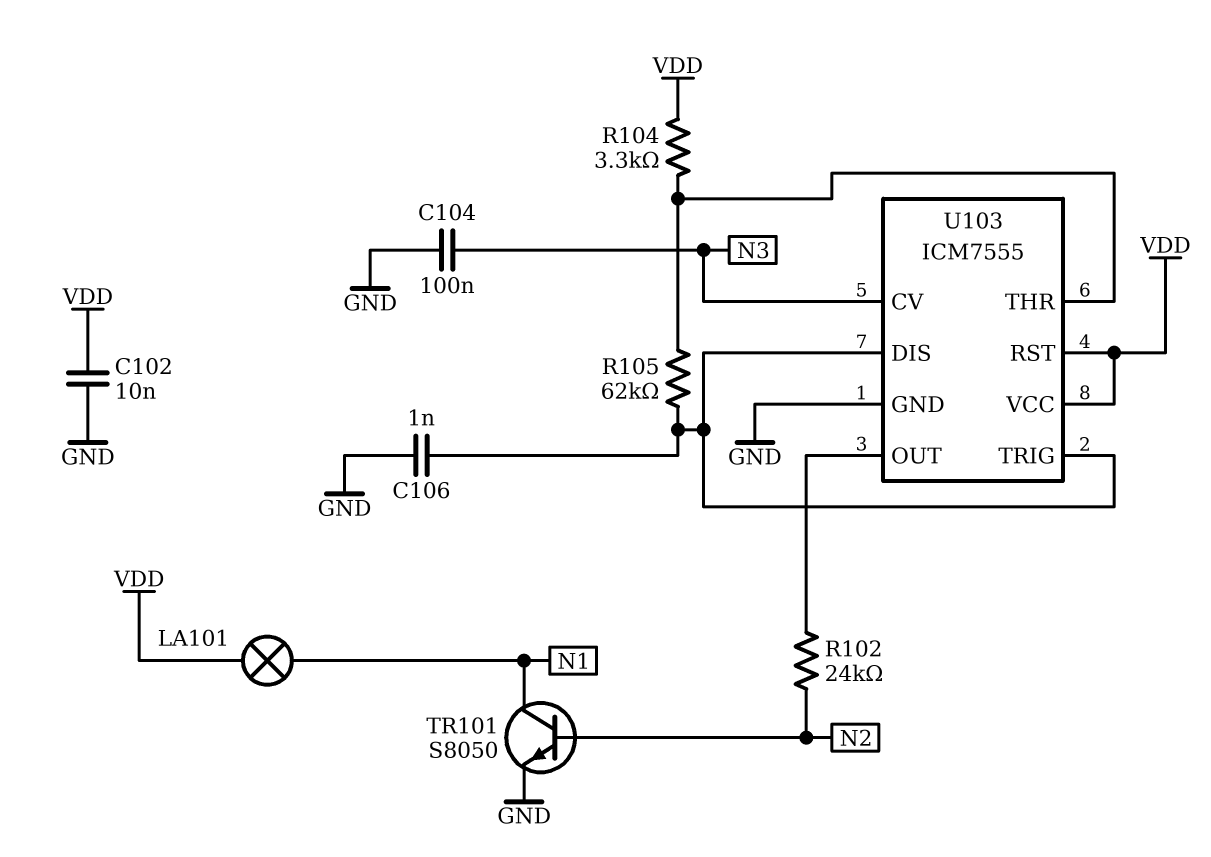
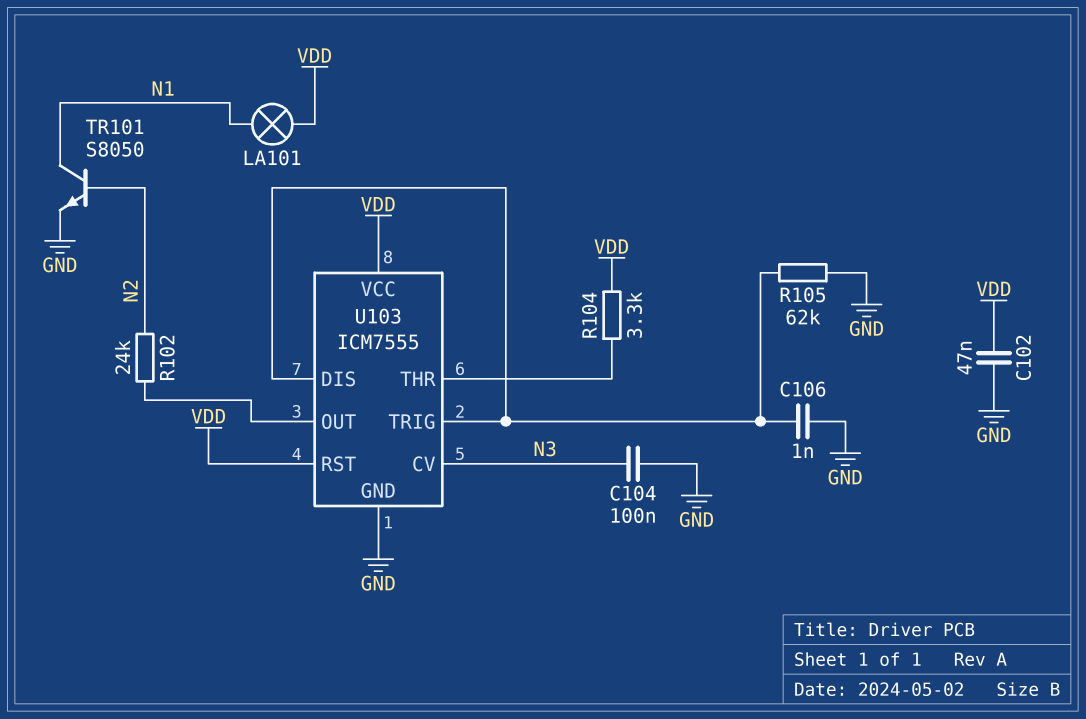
C102: 10nF (GND, VDD) -> 47nF (GND, VDD)
R105: 62k (U103/DIS, U103/THR) -> 62k (GND, U103/DIS)

